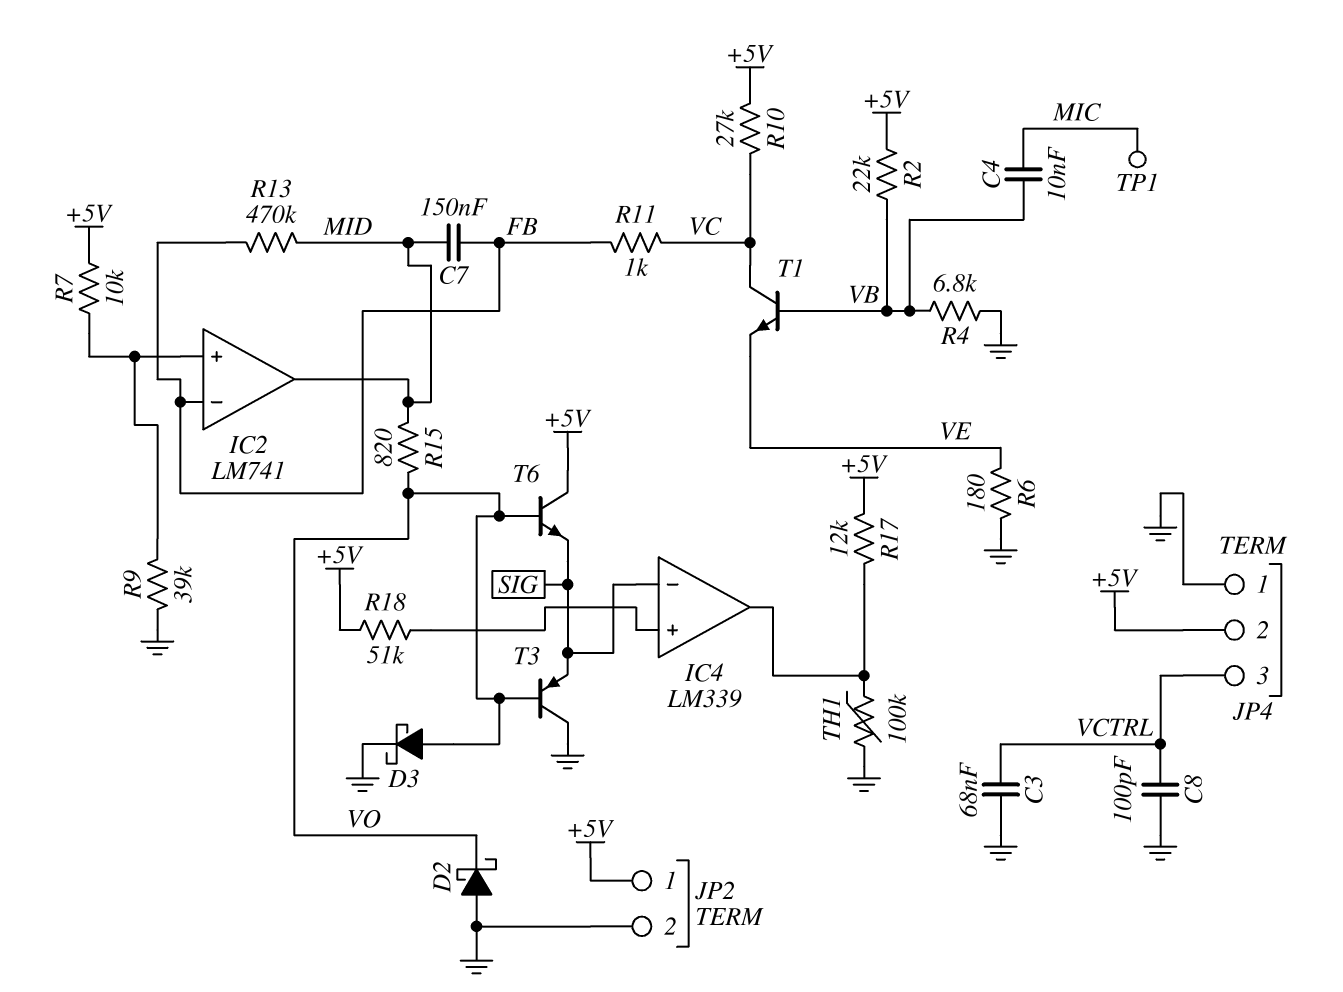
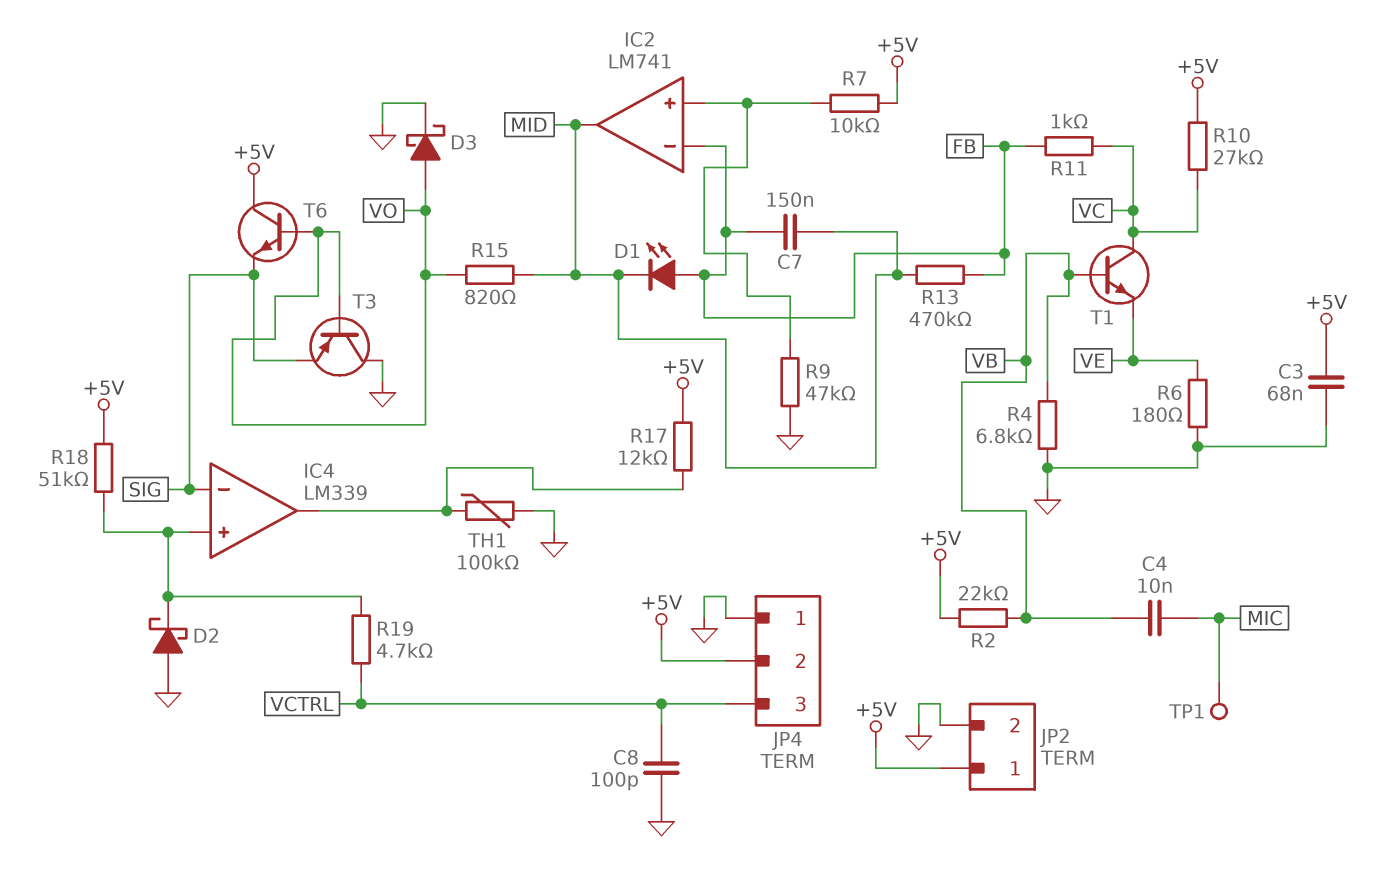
C3: 68nF (GND, VCTRL) -> 68nF (+5V, GND)
D1: none -> LED (A FB, K MID)
D2: schottky (A GND, K VO) -> schottky (A GND, K IC4/in+)
R9: 39k (GND, IC2/in+) -> 47k (GND, IC2/in+)
R19: none -> 4.7k (IC4/in+, VCTRL)

